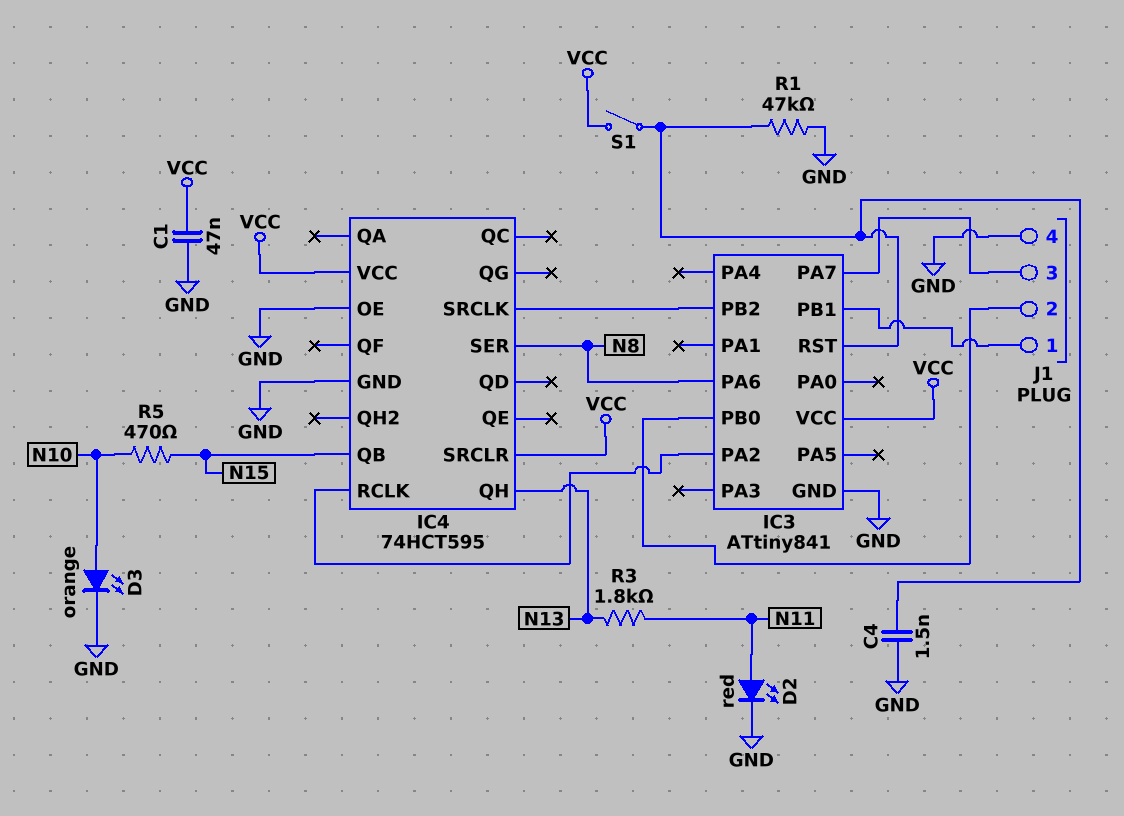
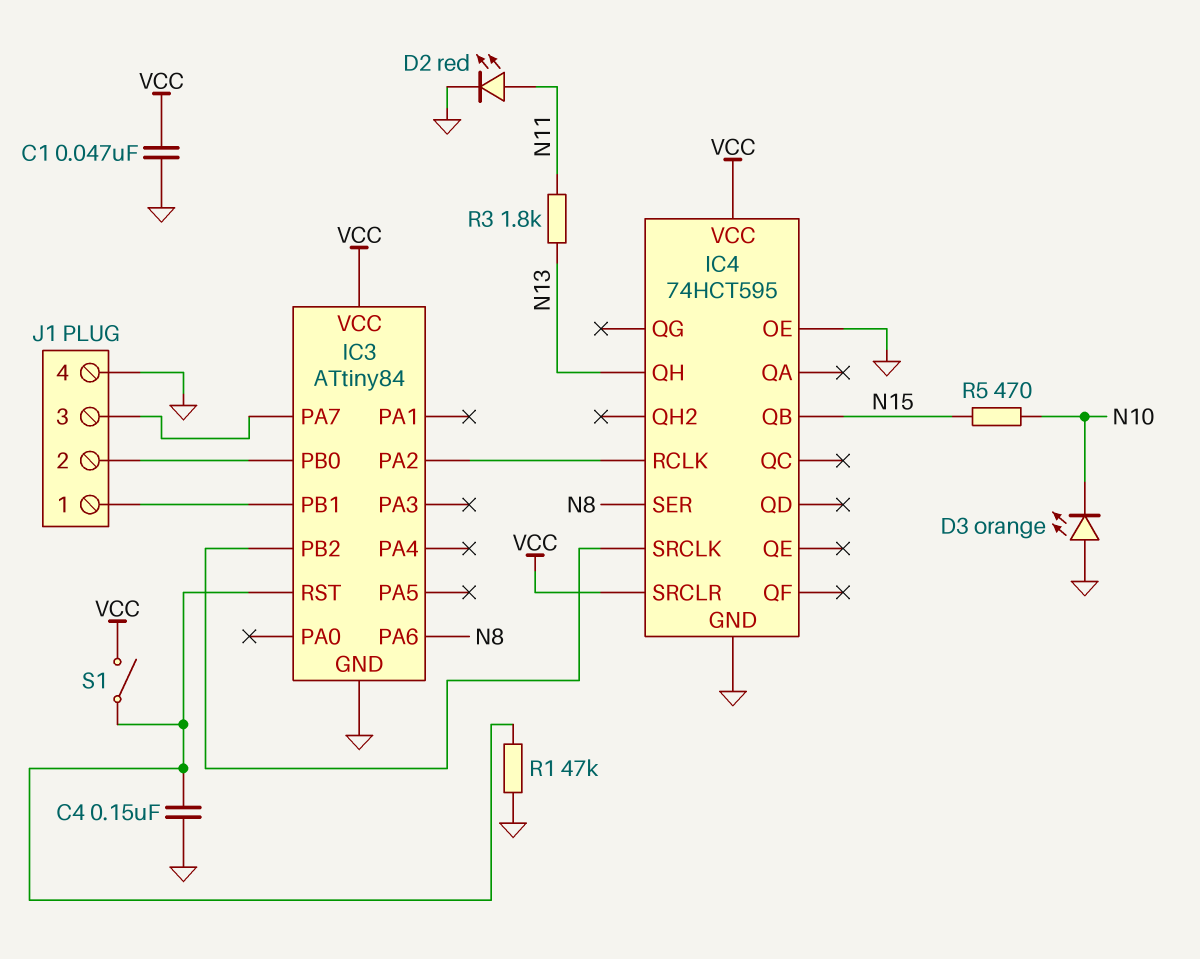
C4: 1.5nF (GND, IC3/RST) -> 150nF (GND, IC3/RST)
D3: LED orange (A N10, K GND) -> LED orange (A GND, K N10)
IC3: ATtiny841 -> ATtiny84

